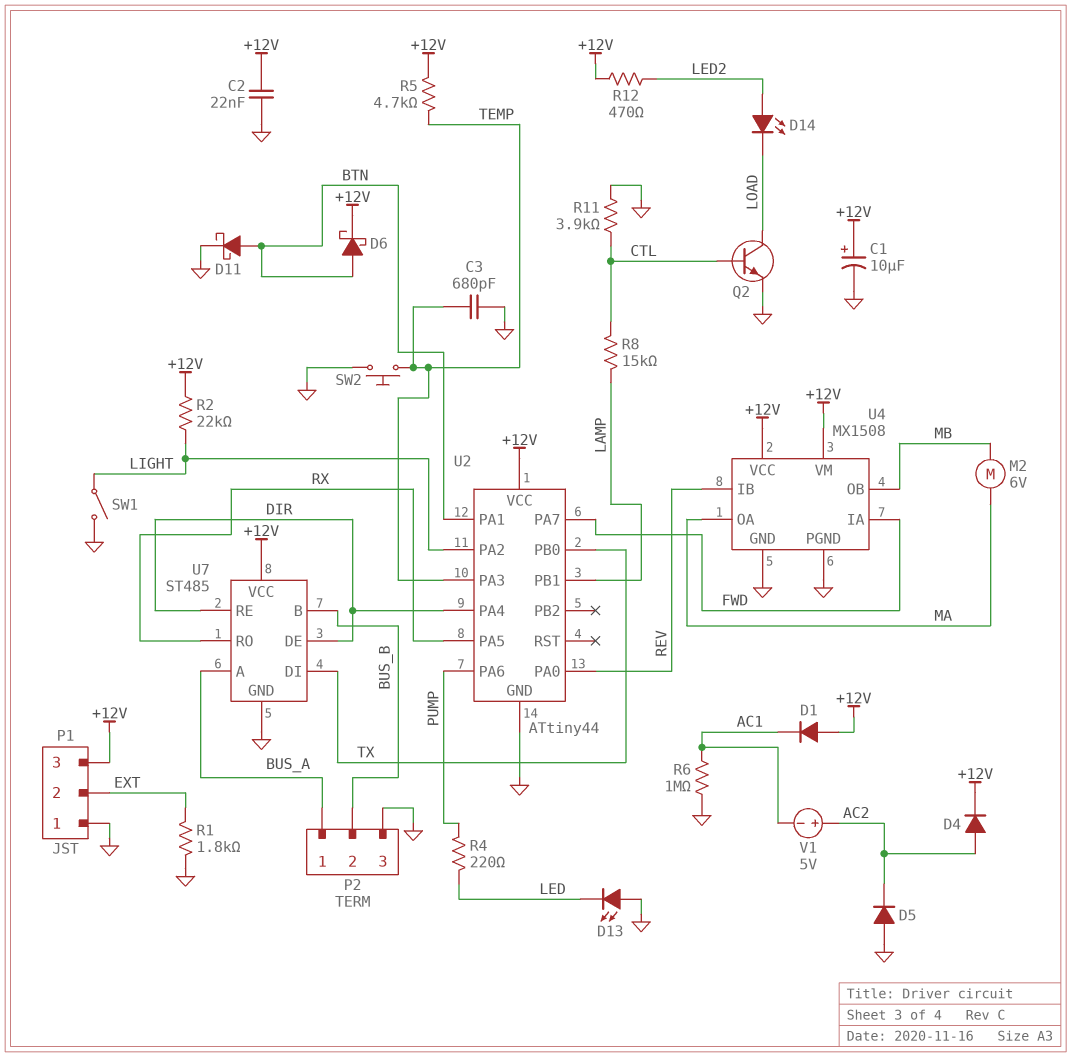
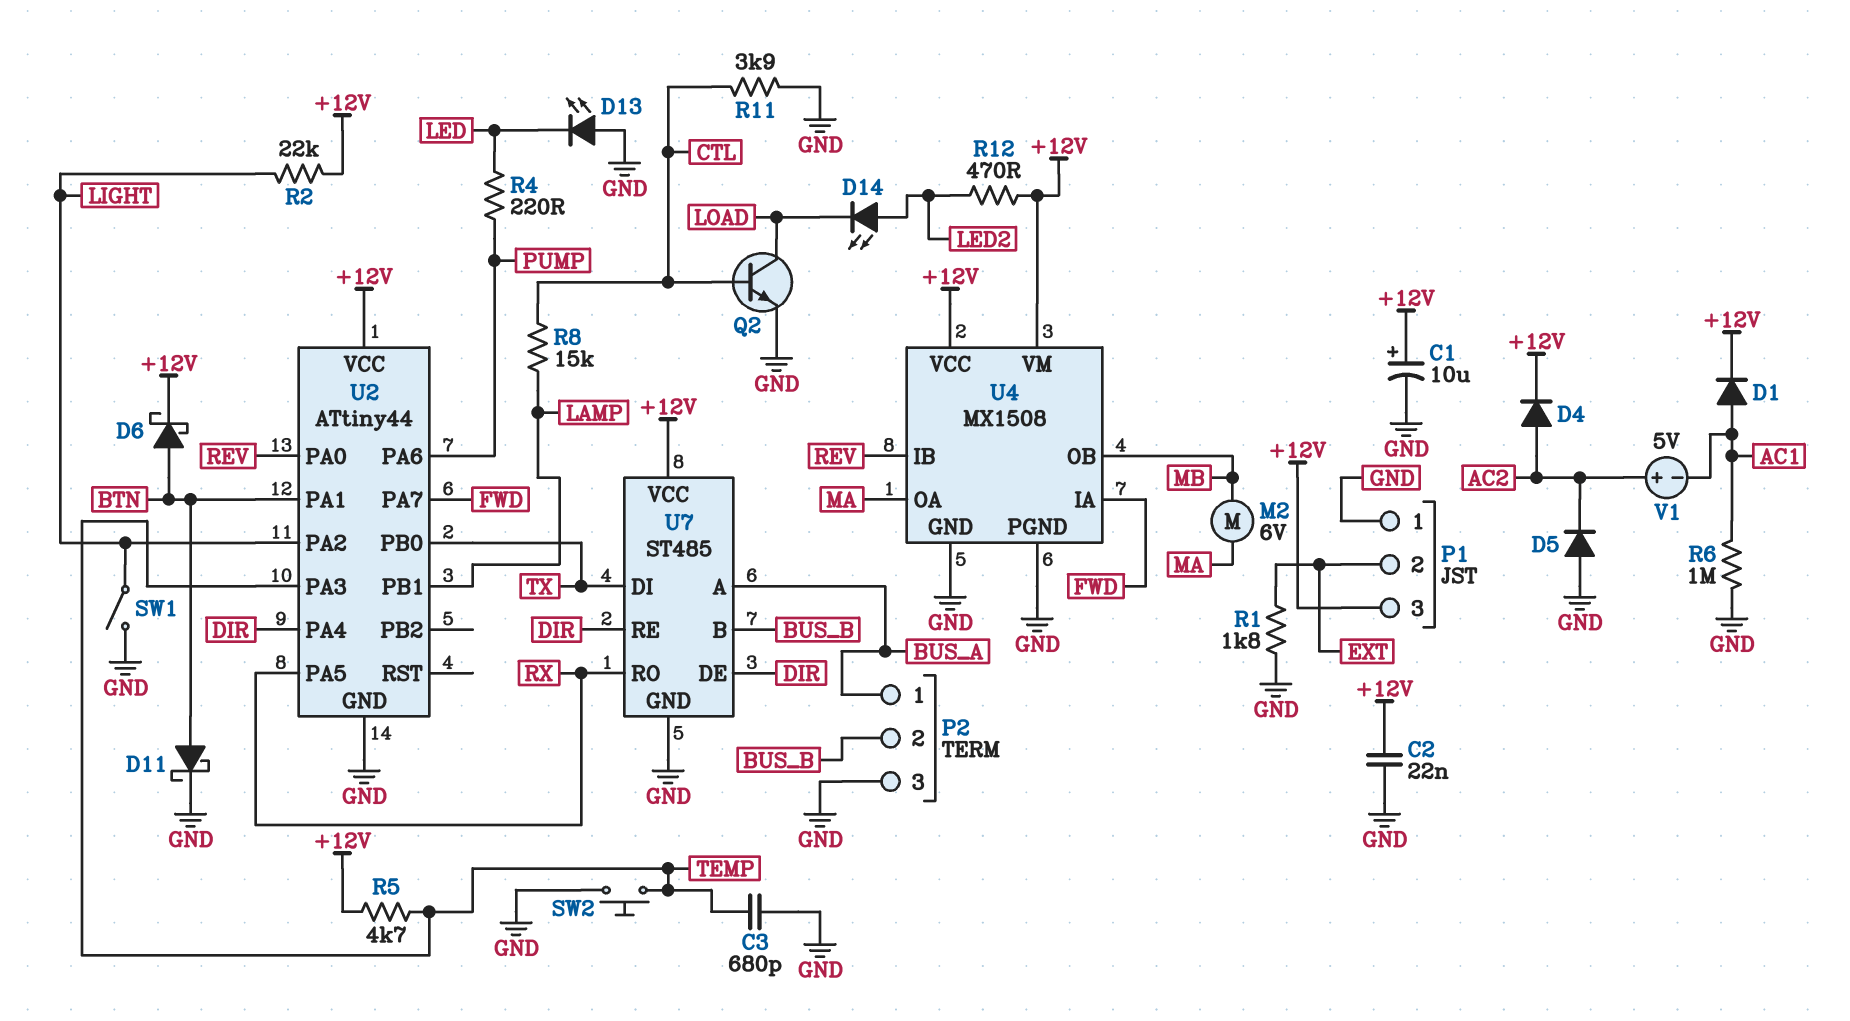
D1: diode (A +12V, K AC1) -> diode (A AC1, K +12V)

